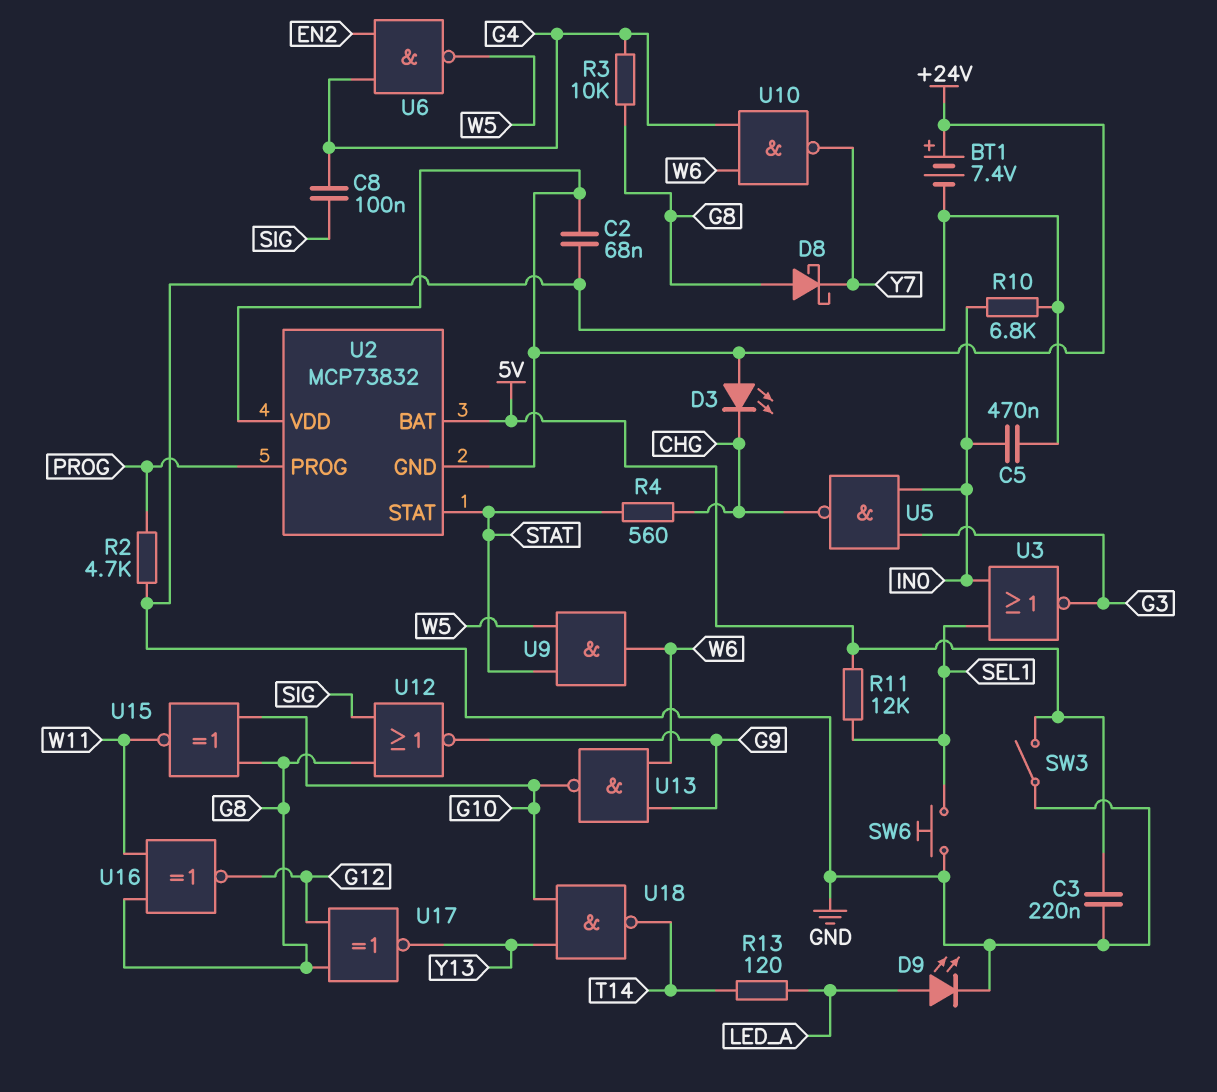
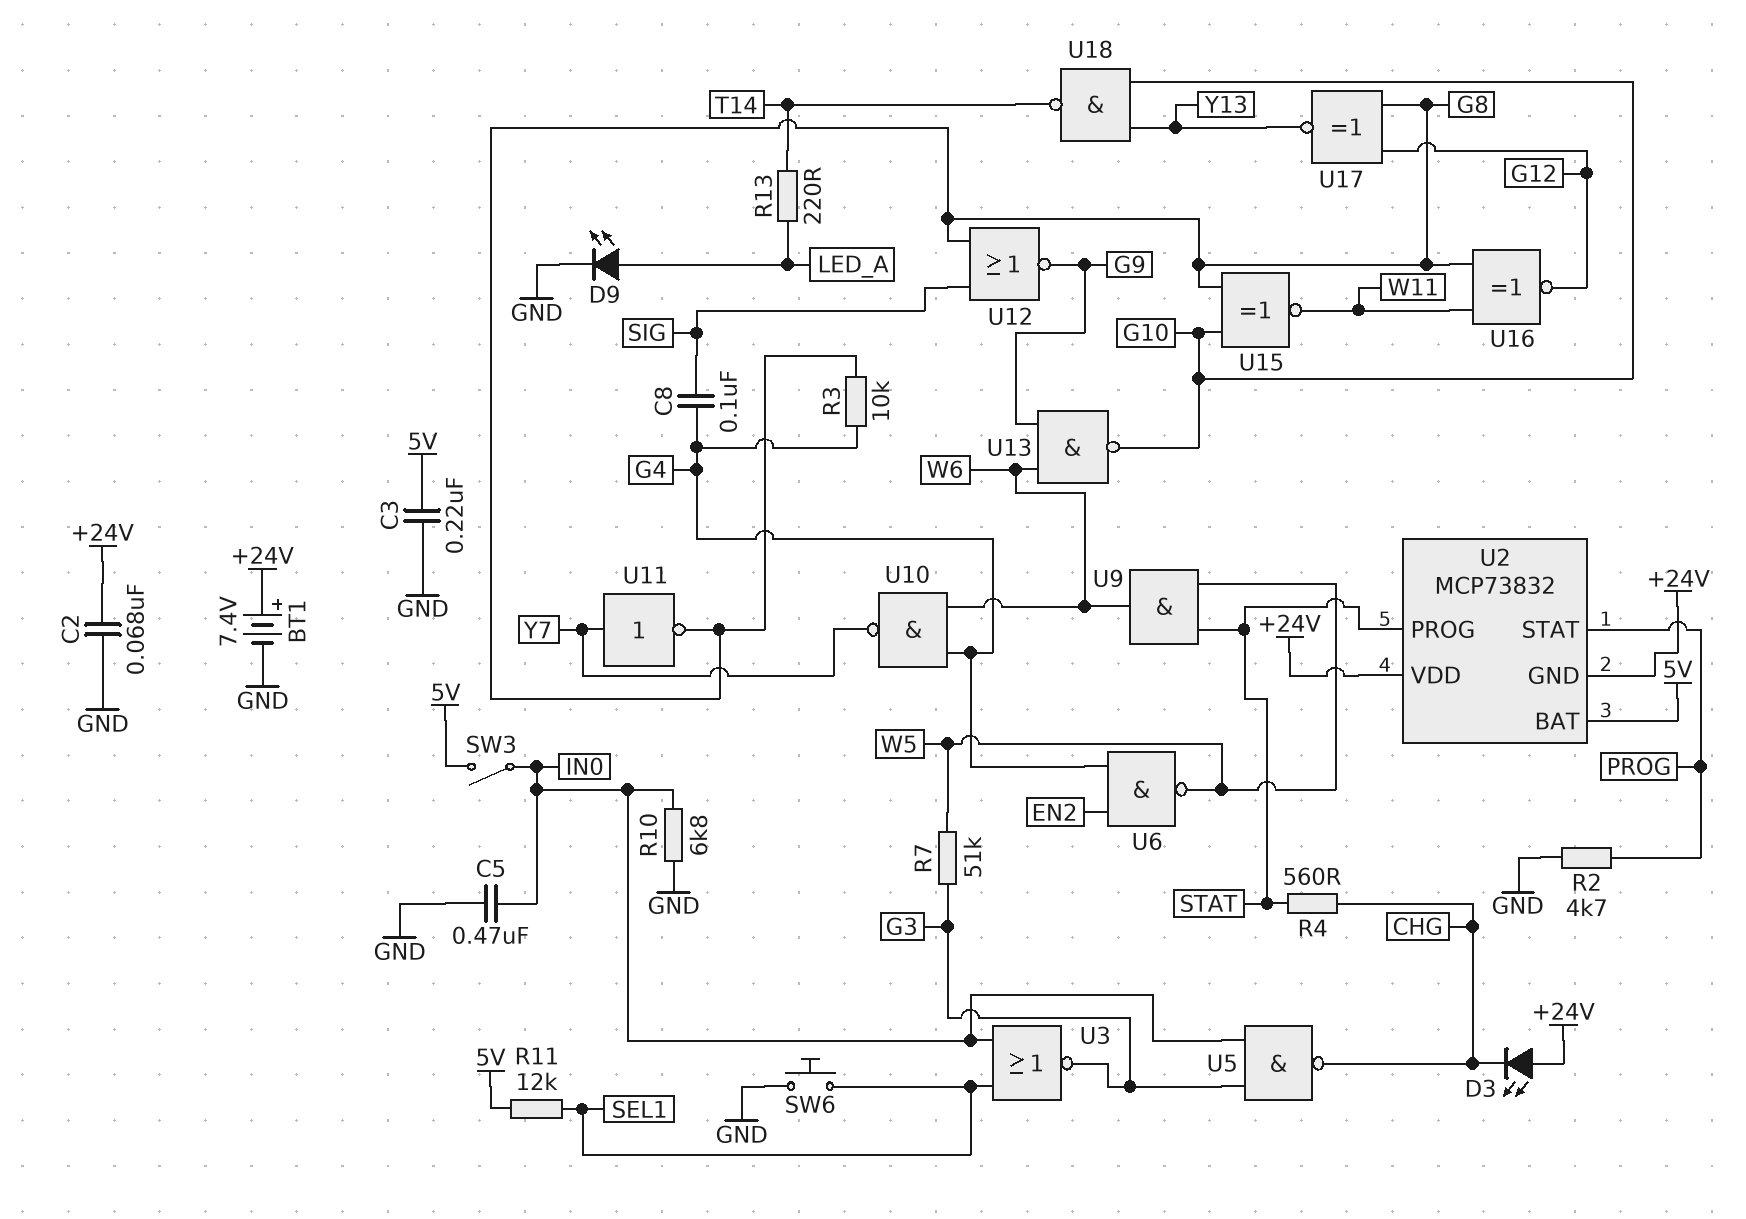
D8: schottky (A G8, K Y7) -> none
R7: none -> 51k (G3, W5)
R13: 120 (LED_A, T14) -> 220 (LED_A, T14)
SW3: switch (5V, GND) -> switch (5V, IN0)
U2 pin PROG: PROG -> STAT
U2 pin STAT: STAT -> PROG
U11: none -> NOT (in Y7, out G8)

